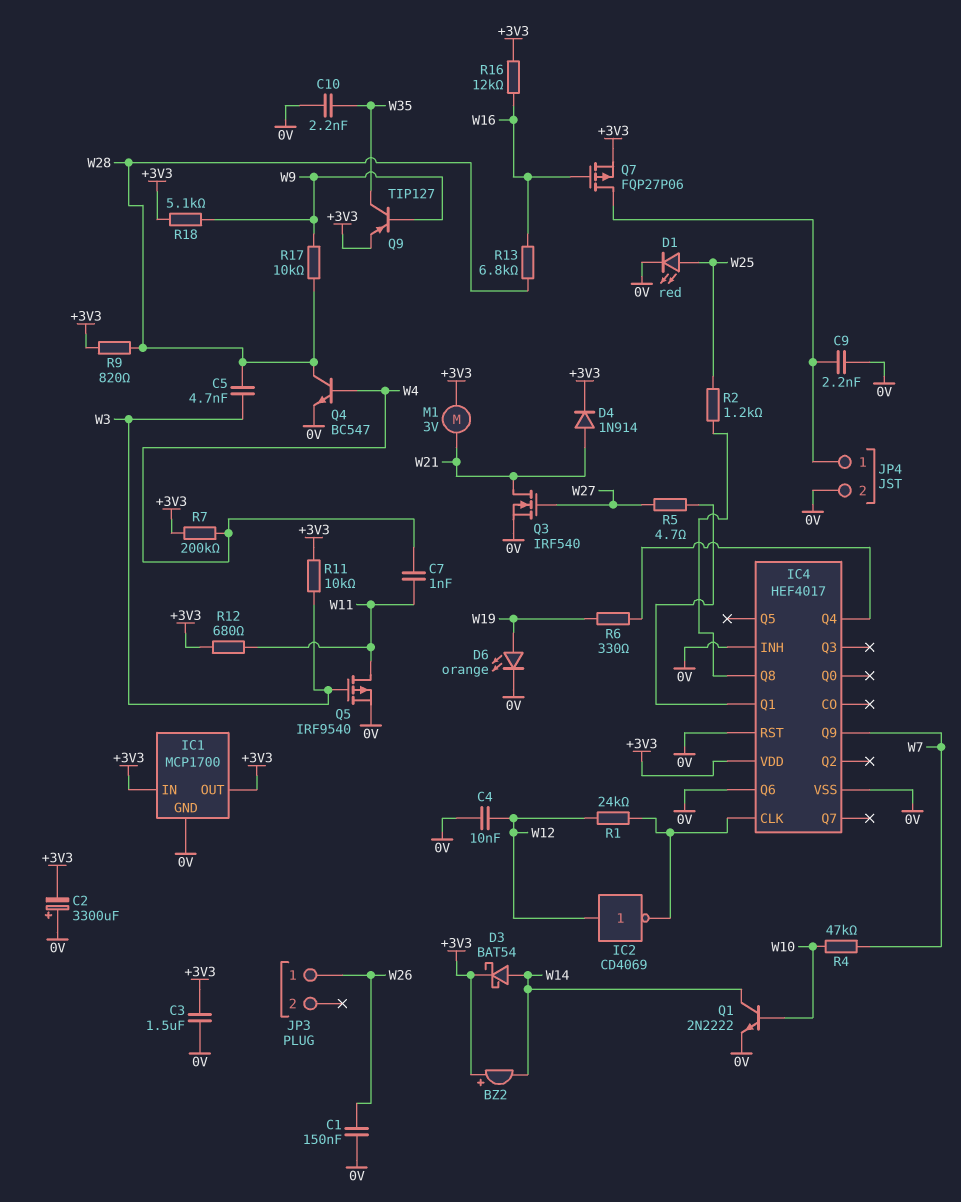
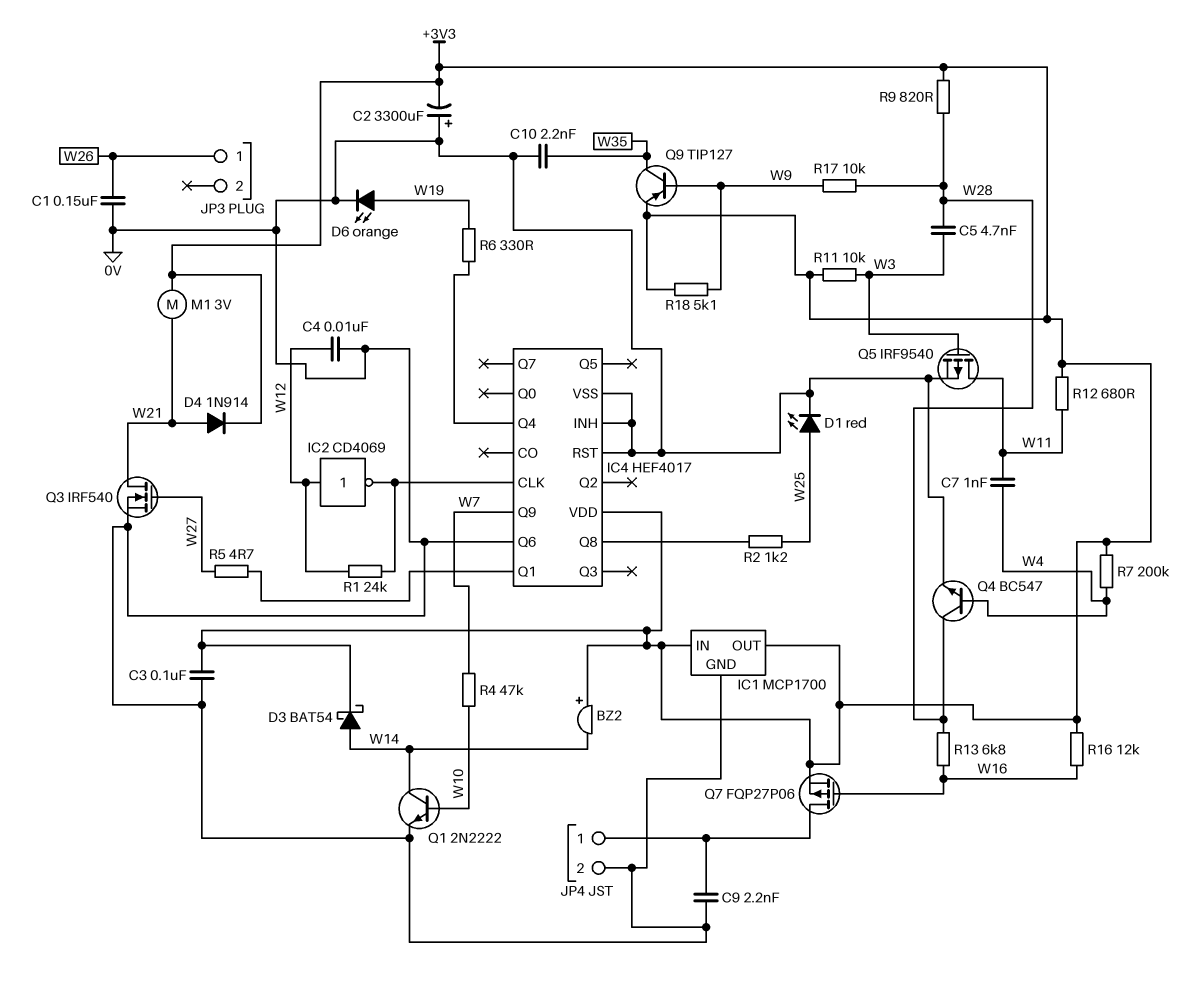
C3: 1.5uF (+3V3, 0V) -> 100nF (+3V3, 0V)

